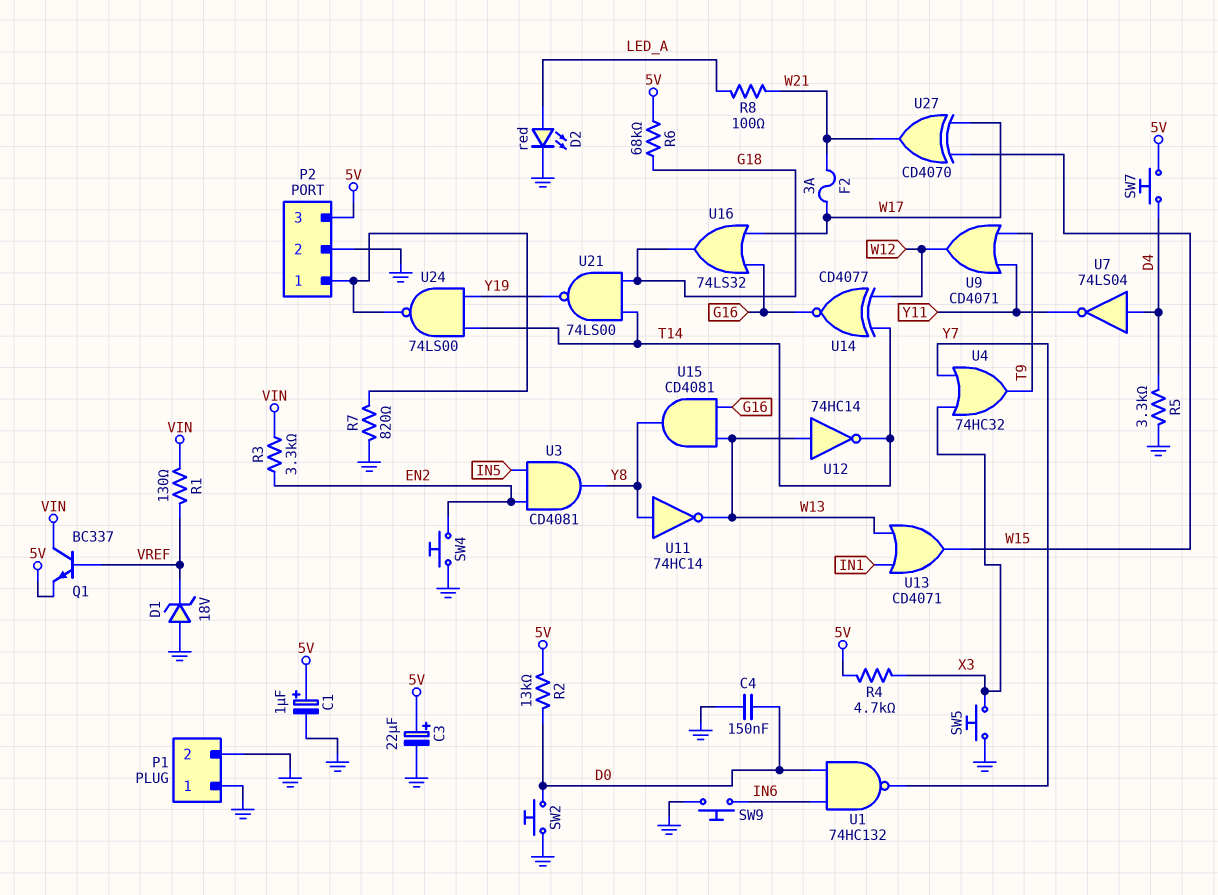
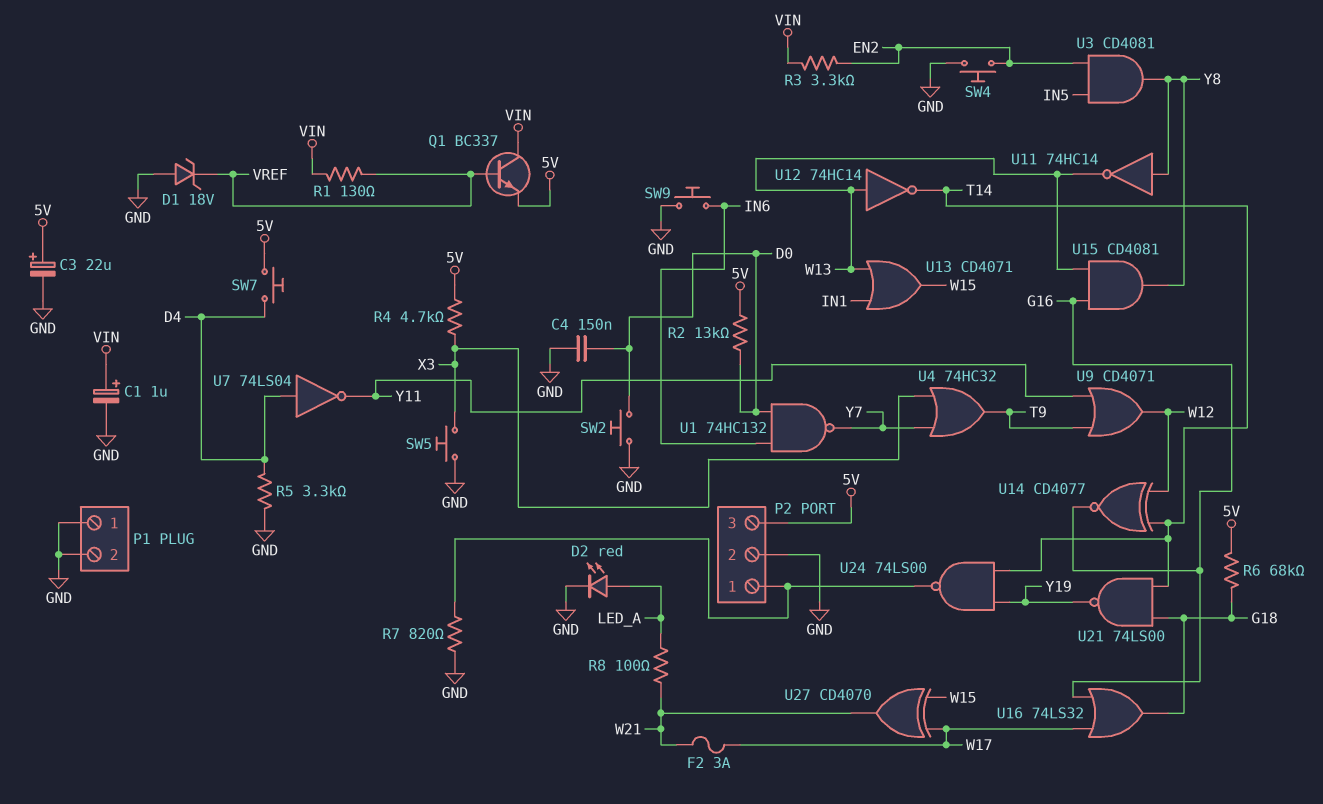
C1: 1uF (plus 5V, minus GND) -> 1uF (plus VIN, minus GND)

